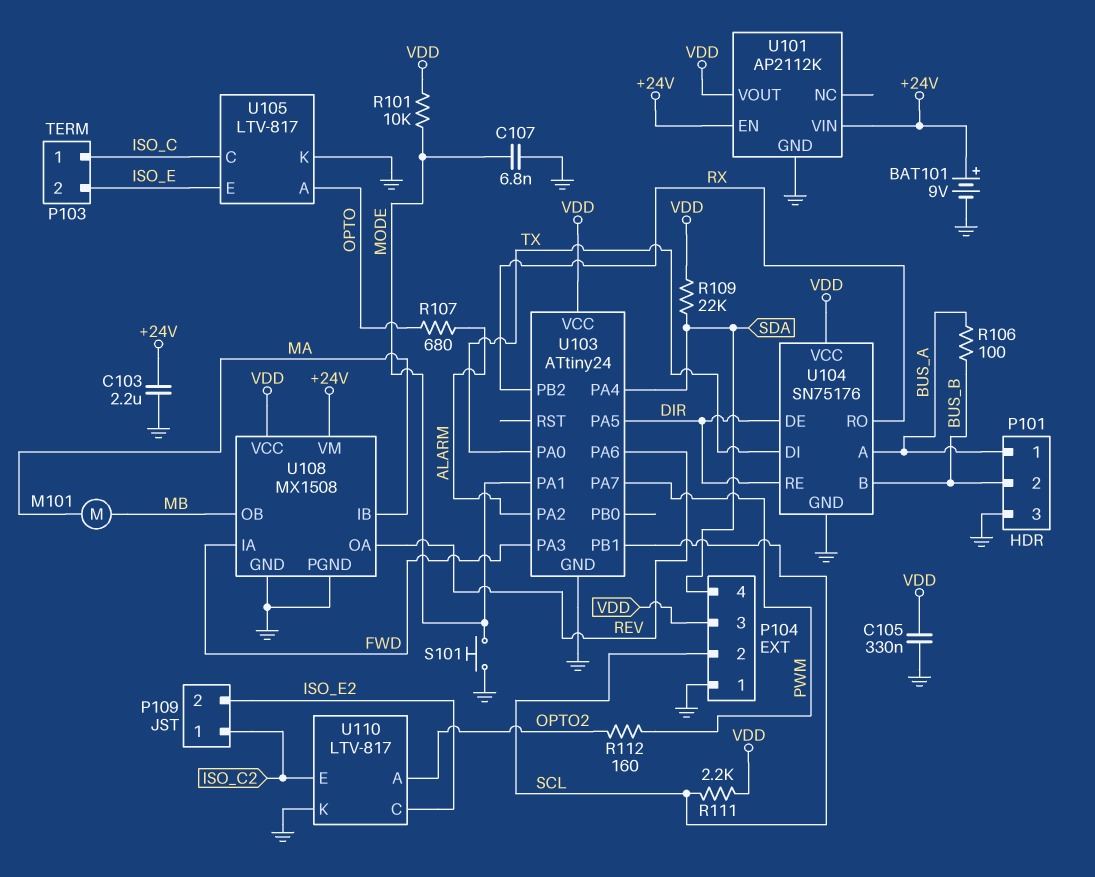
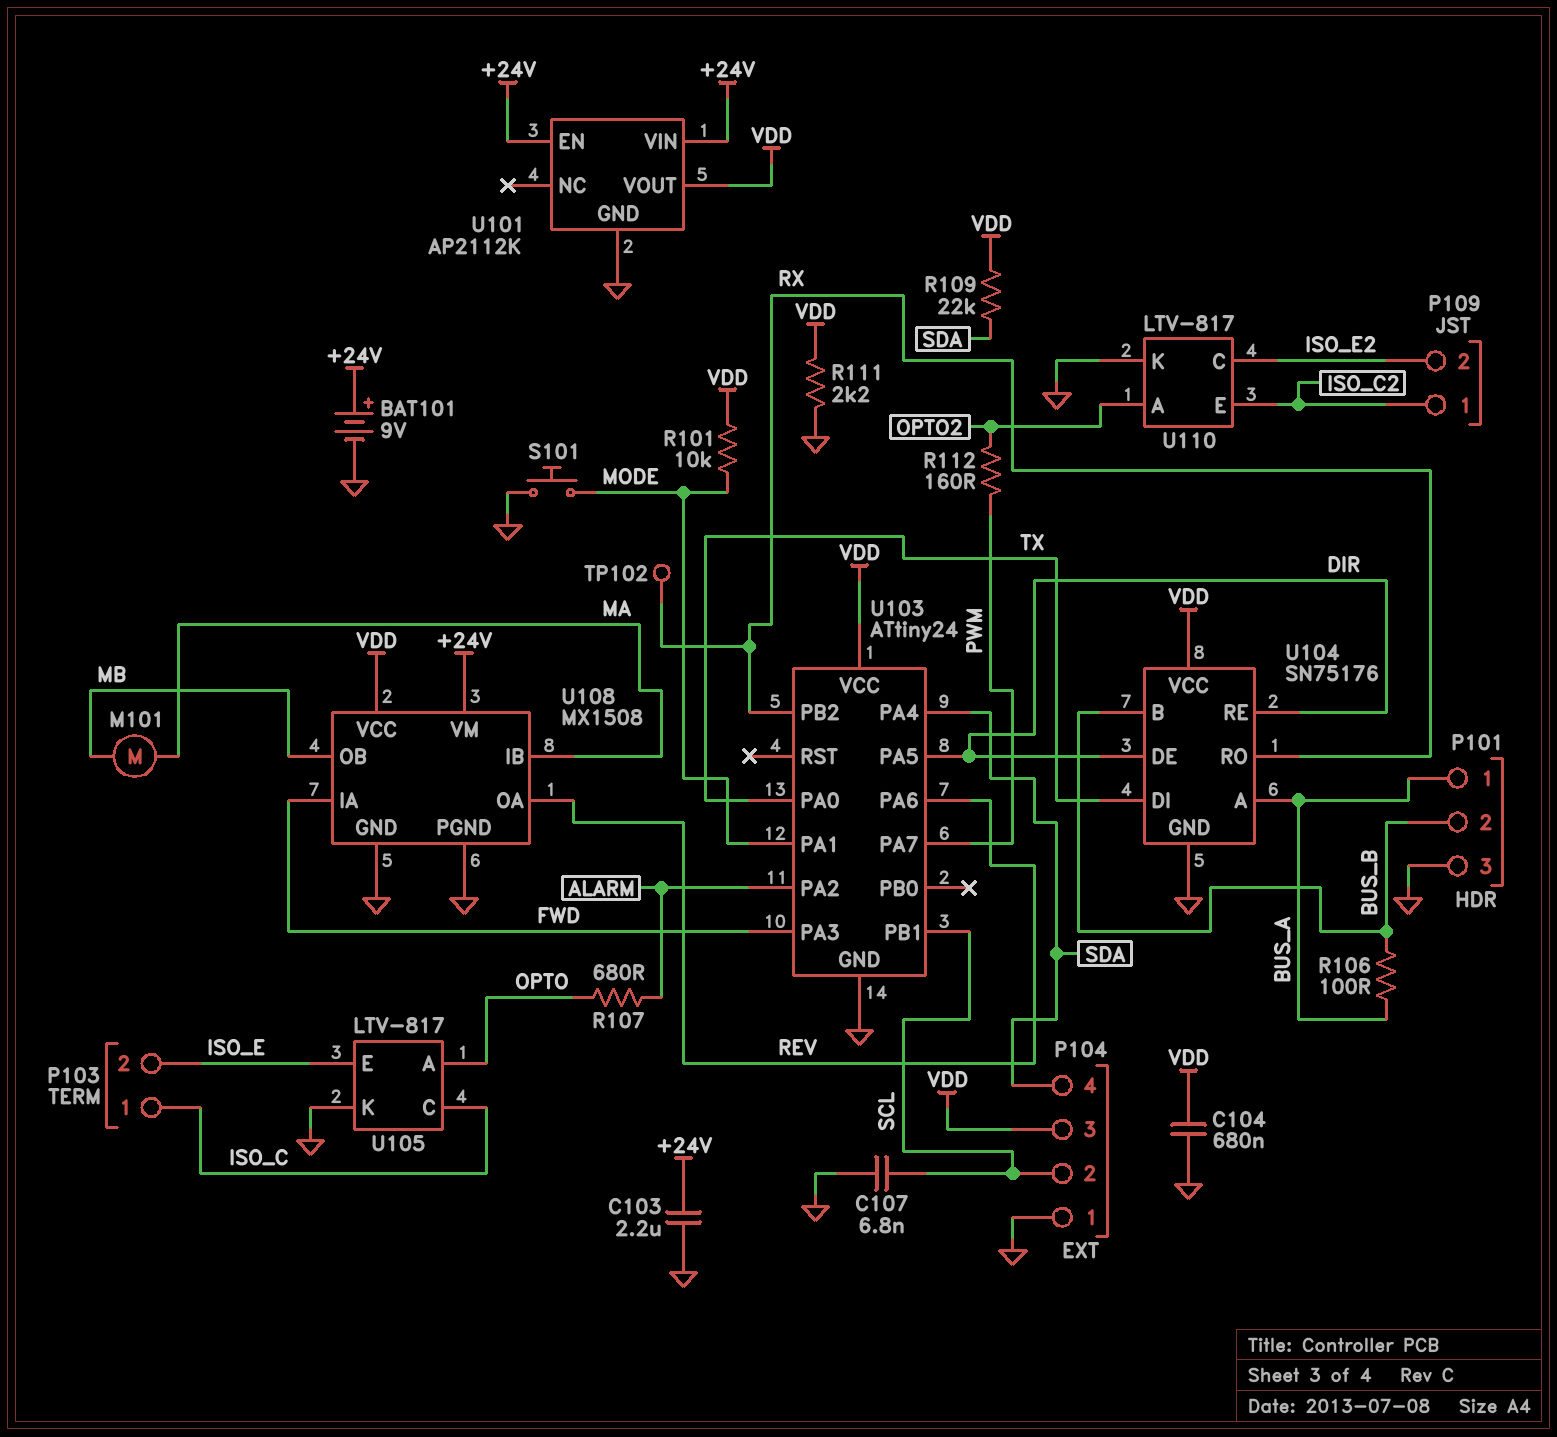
C104: none -> 680nF (GND, VDD)
C105: 330nF (GND, VDD) -> none
C107: 6.8nF (GND, MODE) -> 6.8nF (GND, SCL)
R111: 2.2k (SCL, VDD) -> 2.2k (GND, VDD)
TP102: none -> test point (RX)

